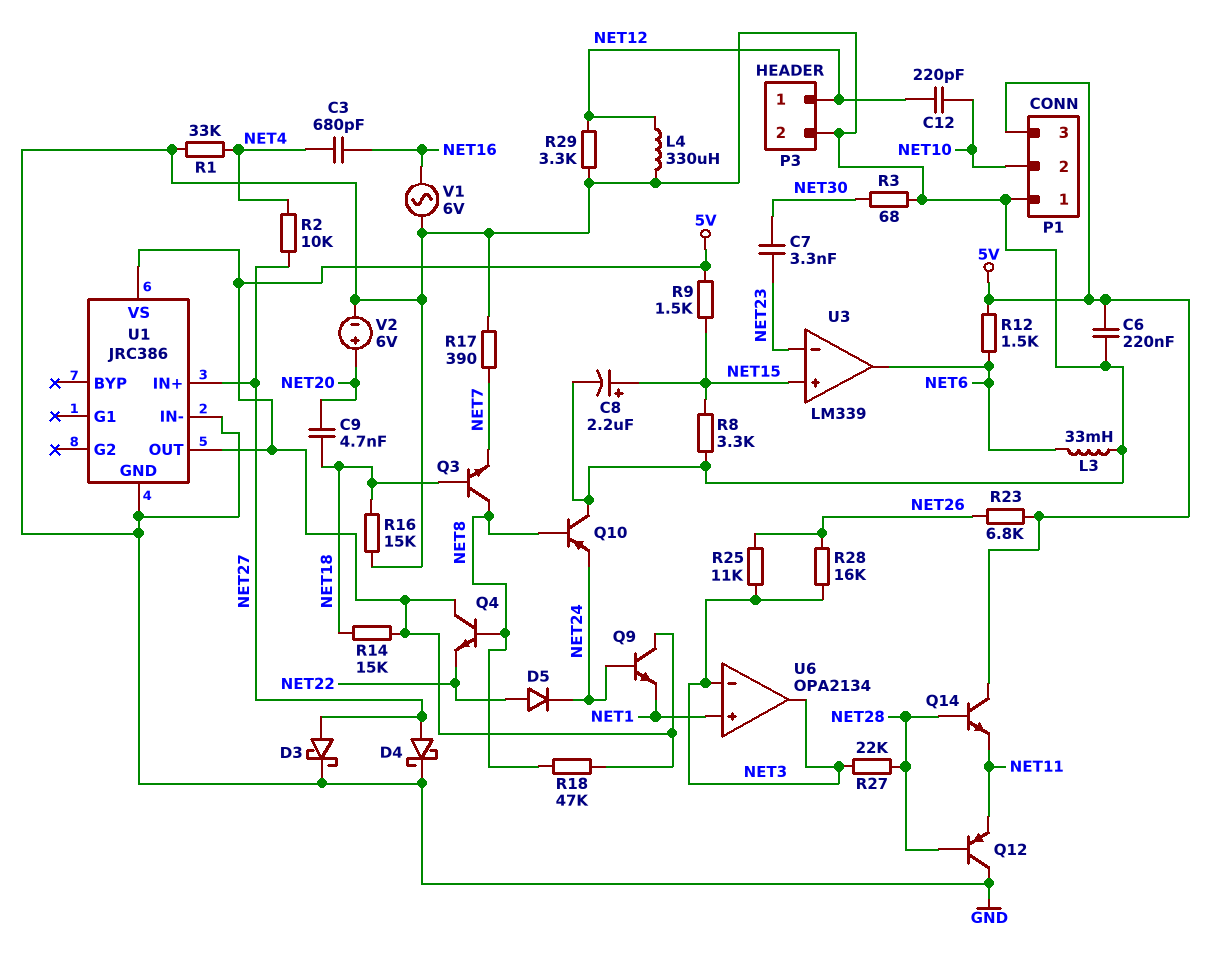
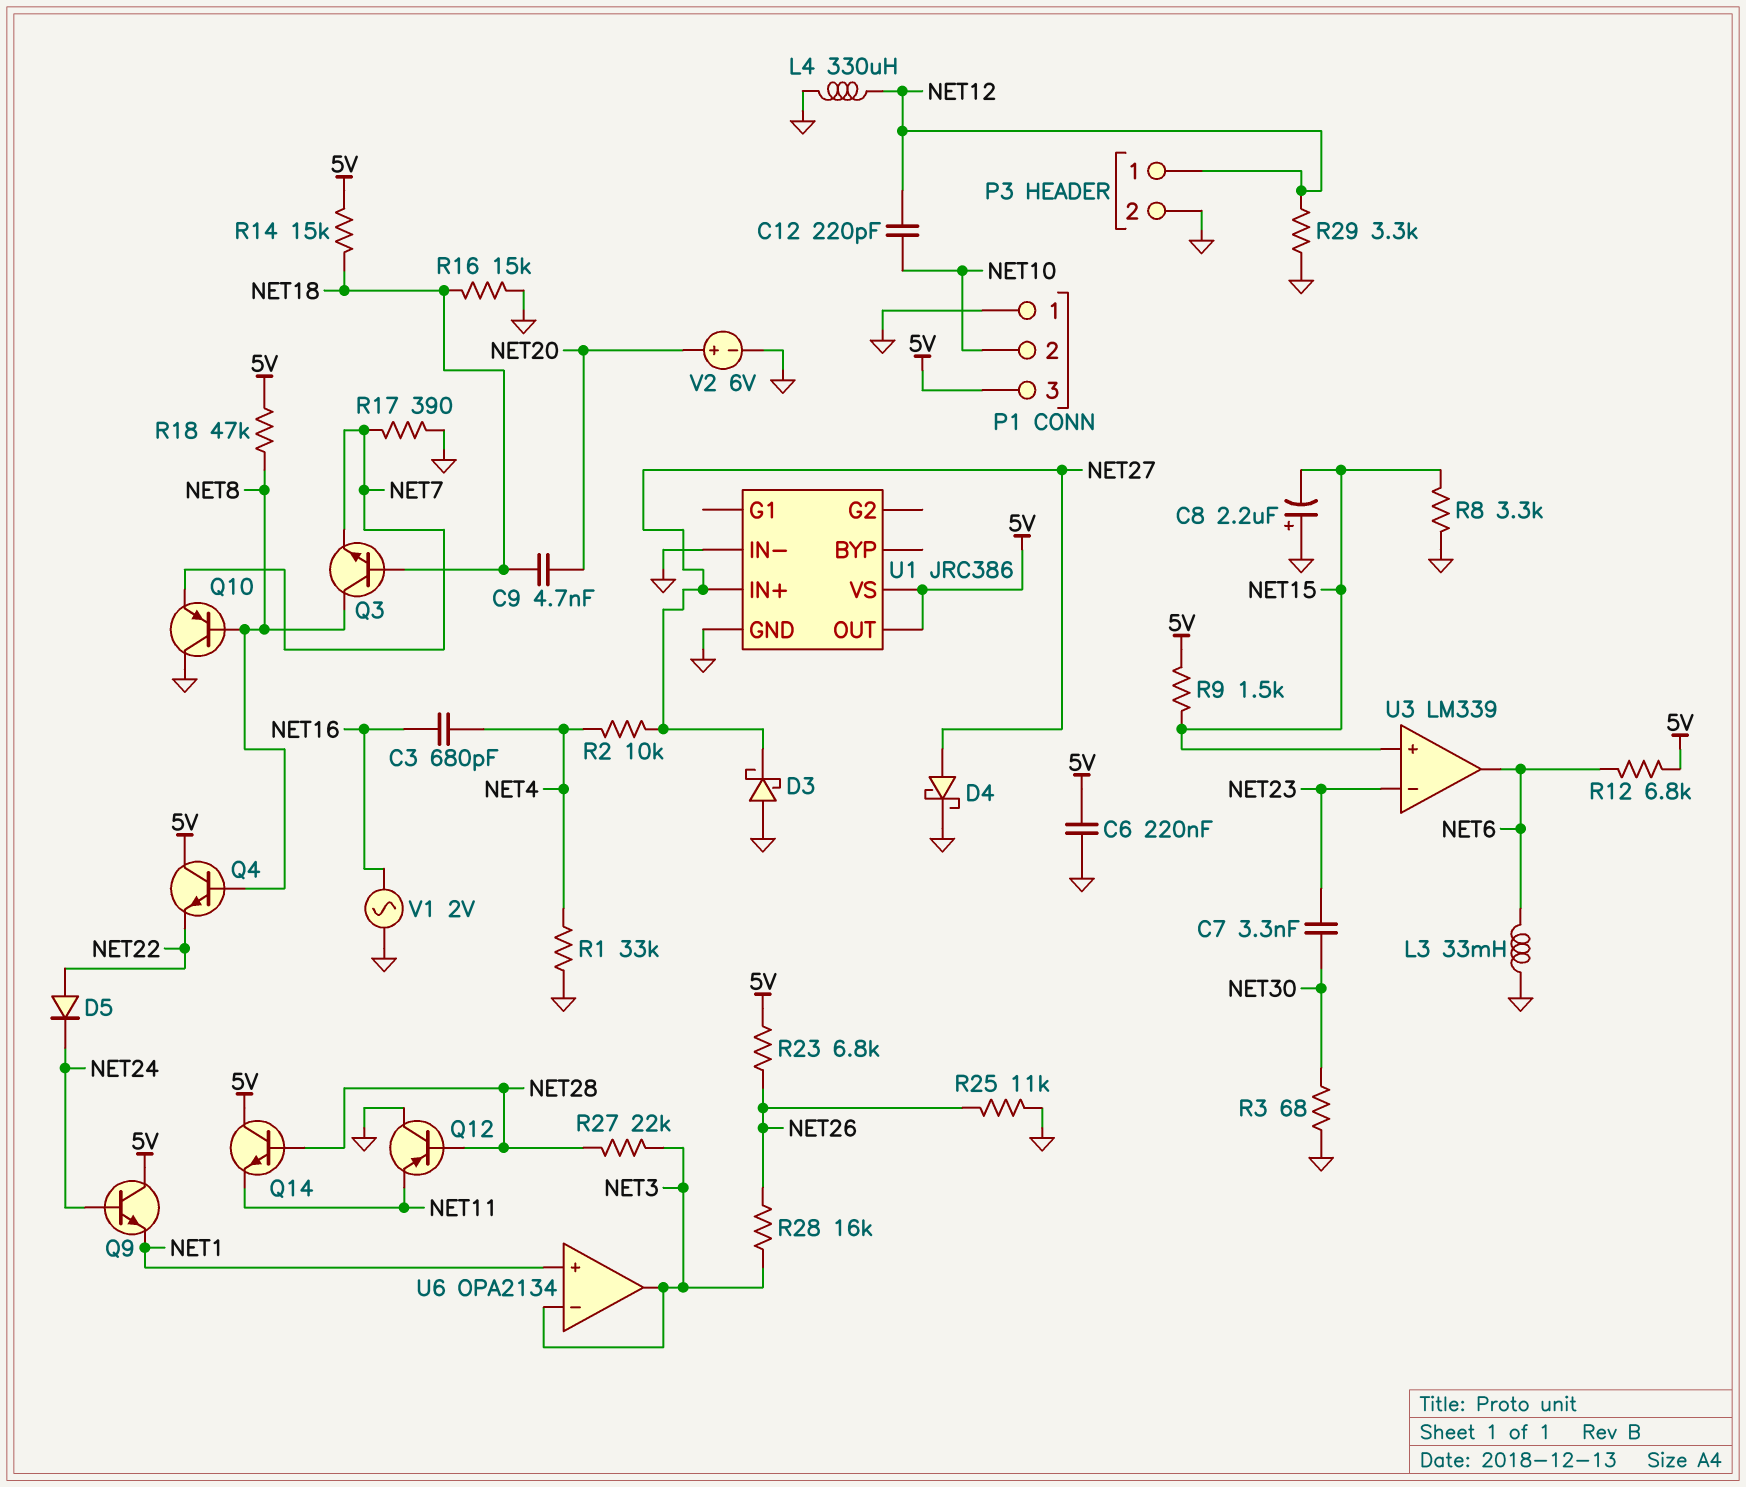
C8: 2.2uF (plus NET15, minus GND) -> 2.2uF (plus GND, minus NET15)
D3: schottky (A NET27, K GND) -> schottky (A GND, K NET27)
Q10: PNP (B NET8, C GND, E NET24) -> PNP (B NET8, C GND, E NET7)
R12: 1.5k (5V, NET6) -> 6.8k (5V, NET6)
R25: 11k (NET3, NET26) -> 11k (GND, NET26)
V1: AC 6V (GND, NET16) -> AC 2V (GND, NET16)

